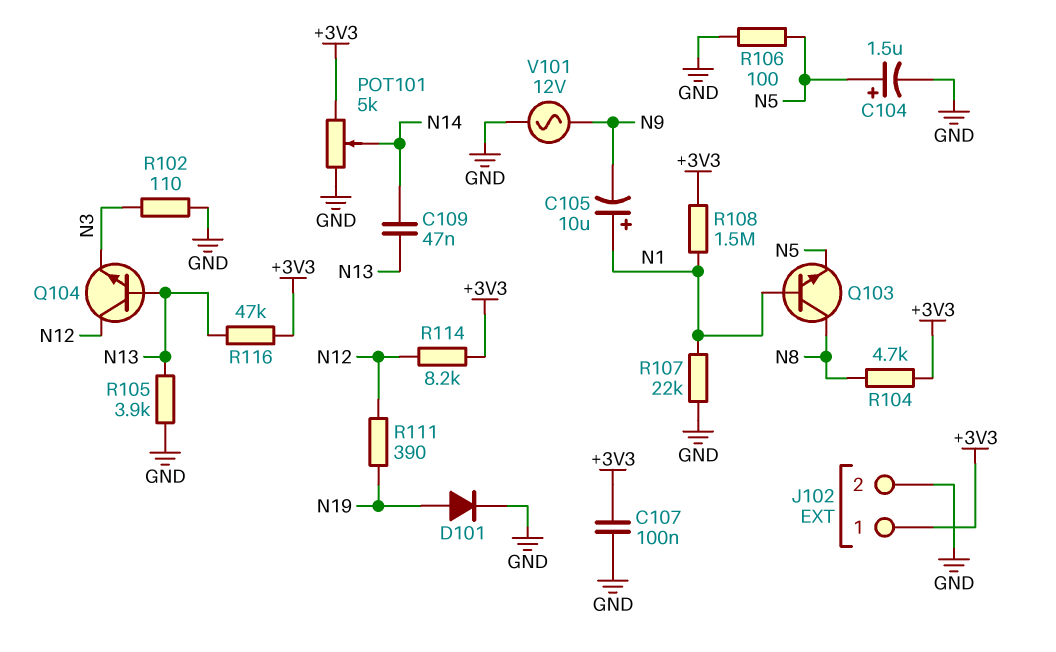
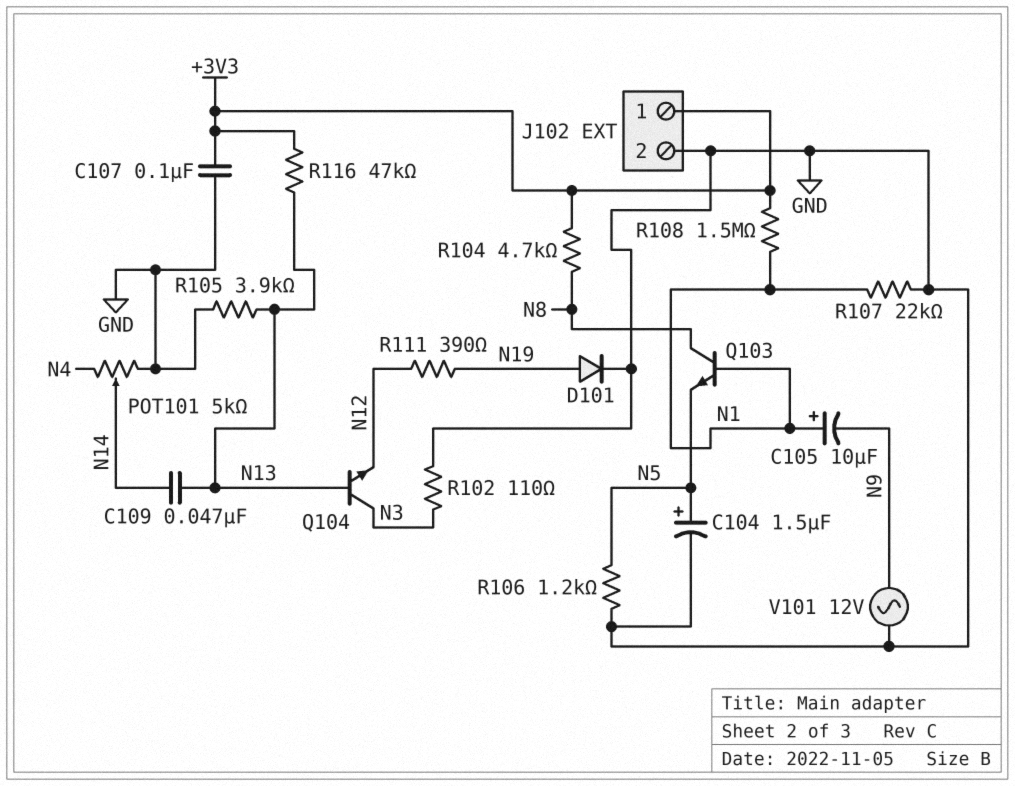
POT101: 5k (+3V3, GND, wiper N14) -> 5k (GND, N4, wiper N14)
Q104: NPN (B N13, C N12, E N3) -> NPN (B N13, C N3, E N12)
R106: 100 (GND, N5) -> 1.2k (GND, N5)
R114: 8.2k (+3V3, N12) -> none

